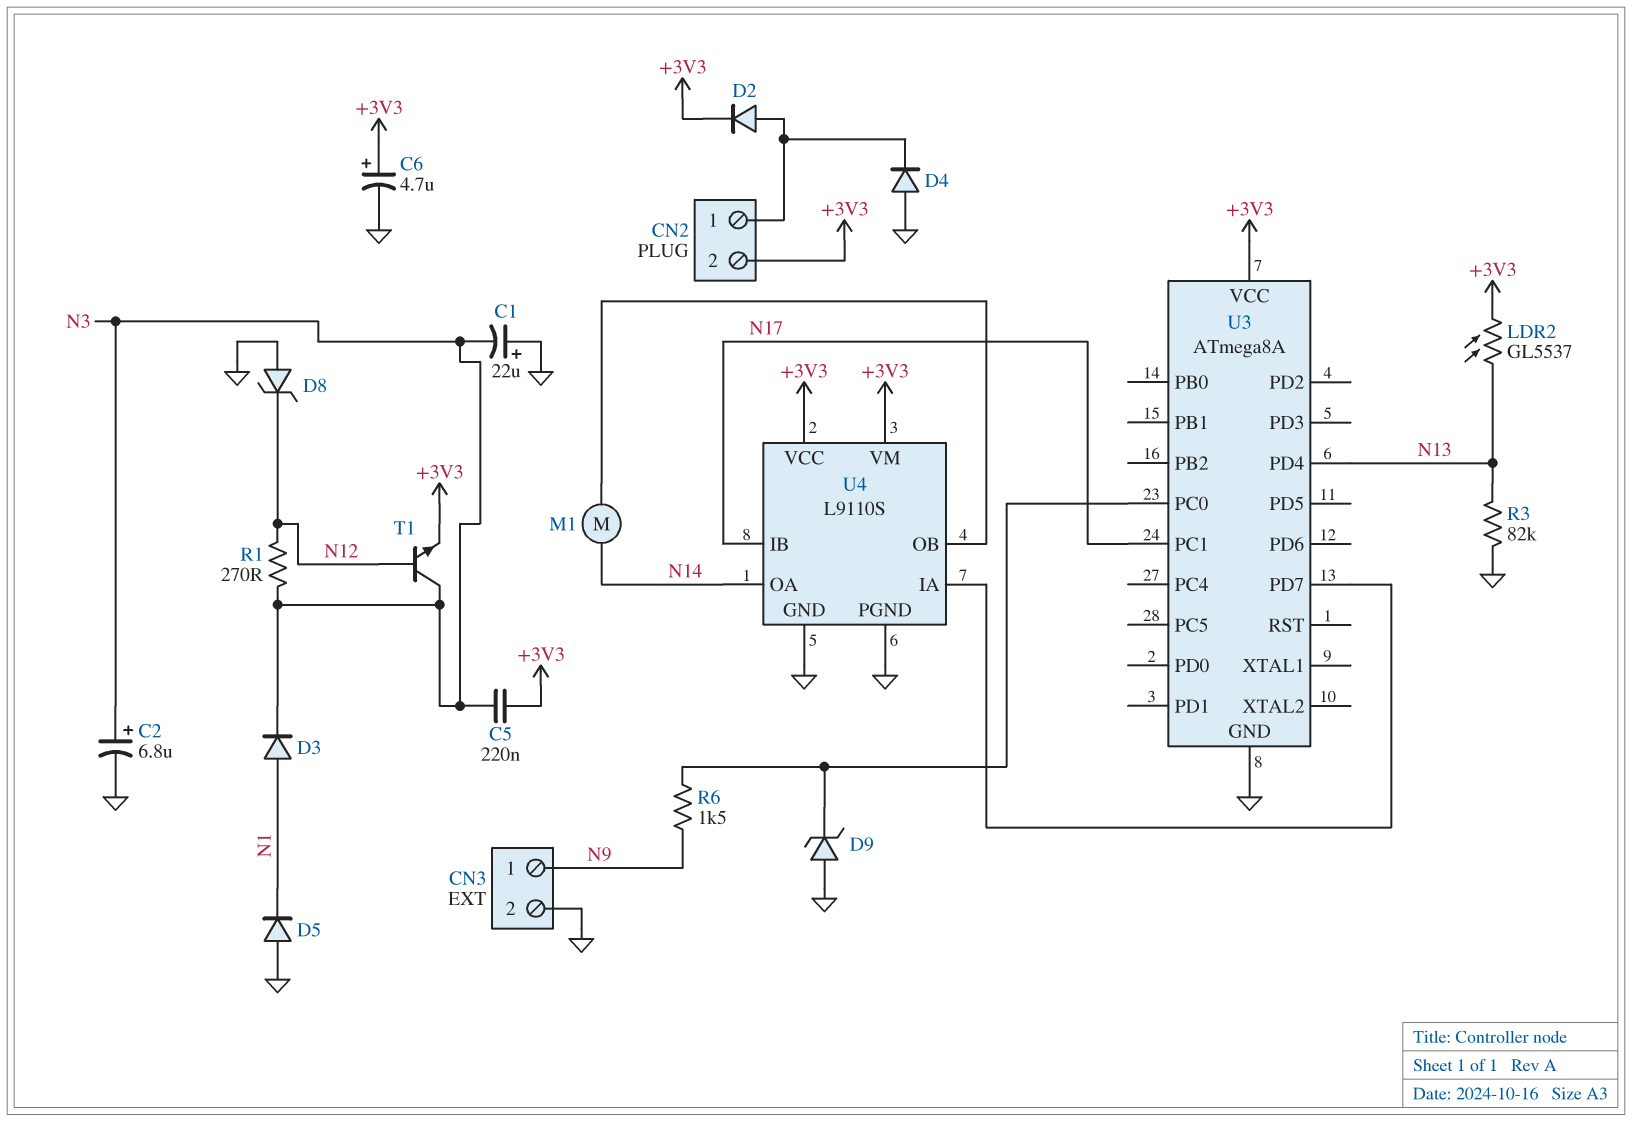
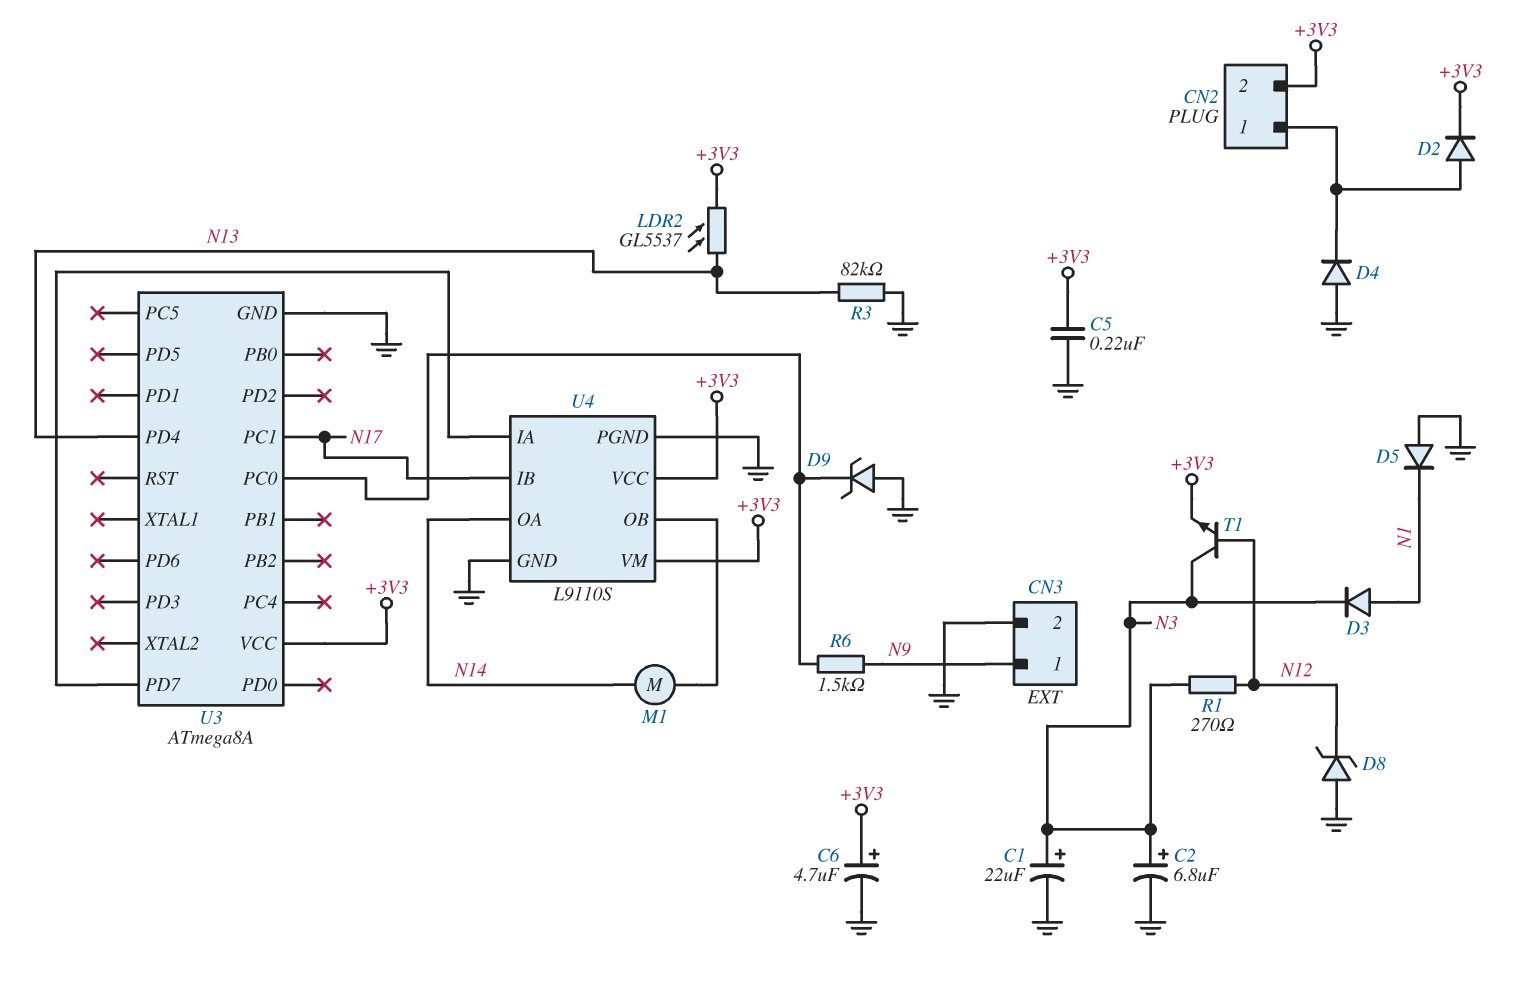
C1: 22uF (plus GND, minus N3) -> 22uF (plus N3, minus GND)
C5: 220nF (+3V3, N3) -> 220nF (+3V3, GND)

